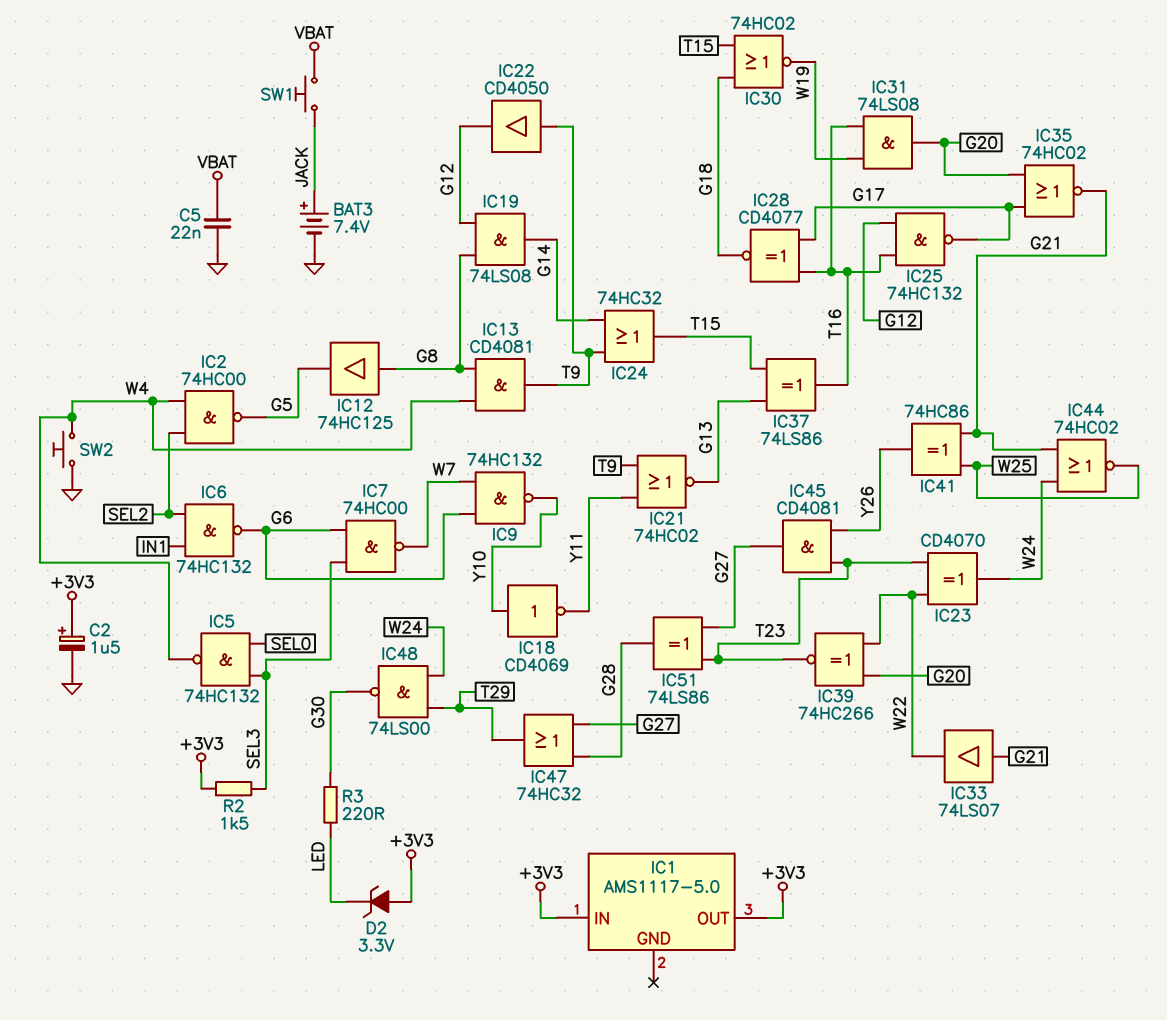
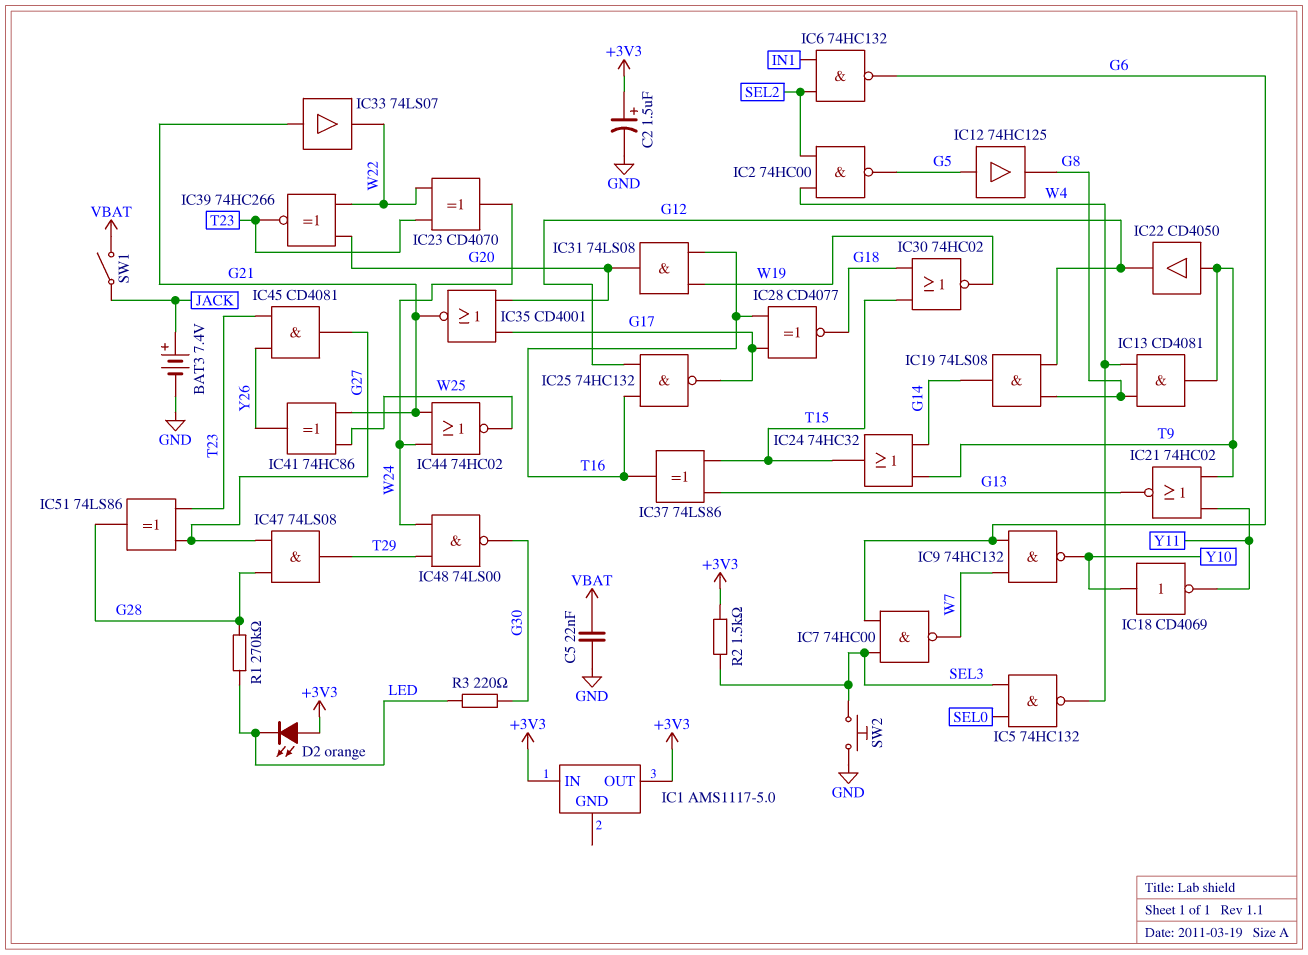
D2: zener 3.3V (A +3V3, K LED) -> LED orange (A +3V3, K LED)
IC12: buffer 74HC125 (in G8, out G5) -> buffer 74HC125 (in G5, out G8)
IC35: NOR 74HC02 (in G17, in G20, out G21) -> NOR CD4001 (in G17, in G20, out G21)
IC47: OR 74HC32 (in G27, in G28, out T29) -> AND 74LS08 (in G27, in G28, out T29)
R1: none -> 270k (G28, LED)
SW1: button (JACK, VBAT) -> switch (JACK, VBAT)
SW2: button (GND, W4) -> button (GND, SEL3)

